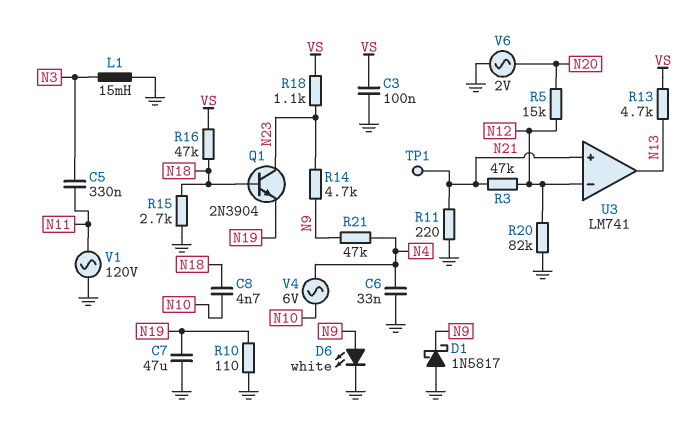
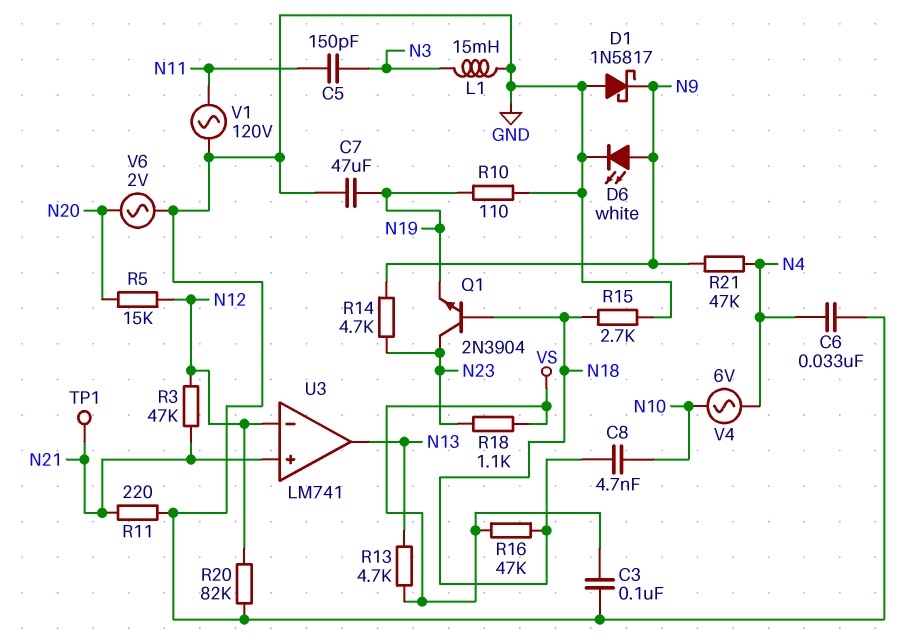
C5: 330nF (N3, N11) -> 150pF (N3, N11)

